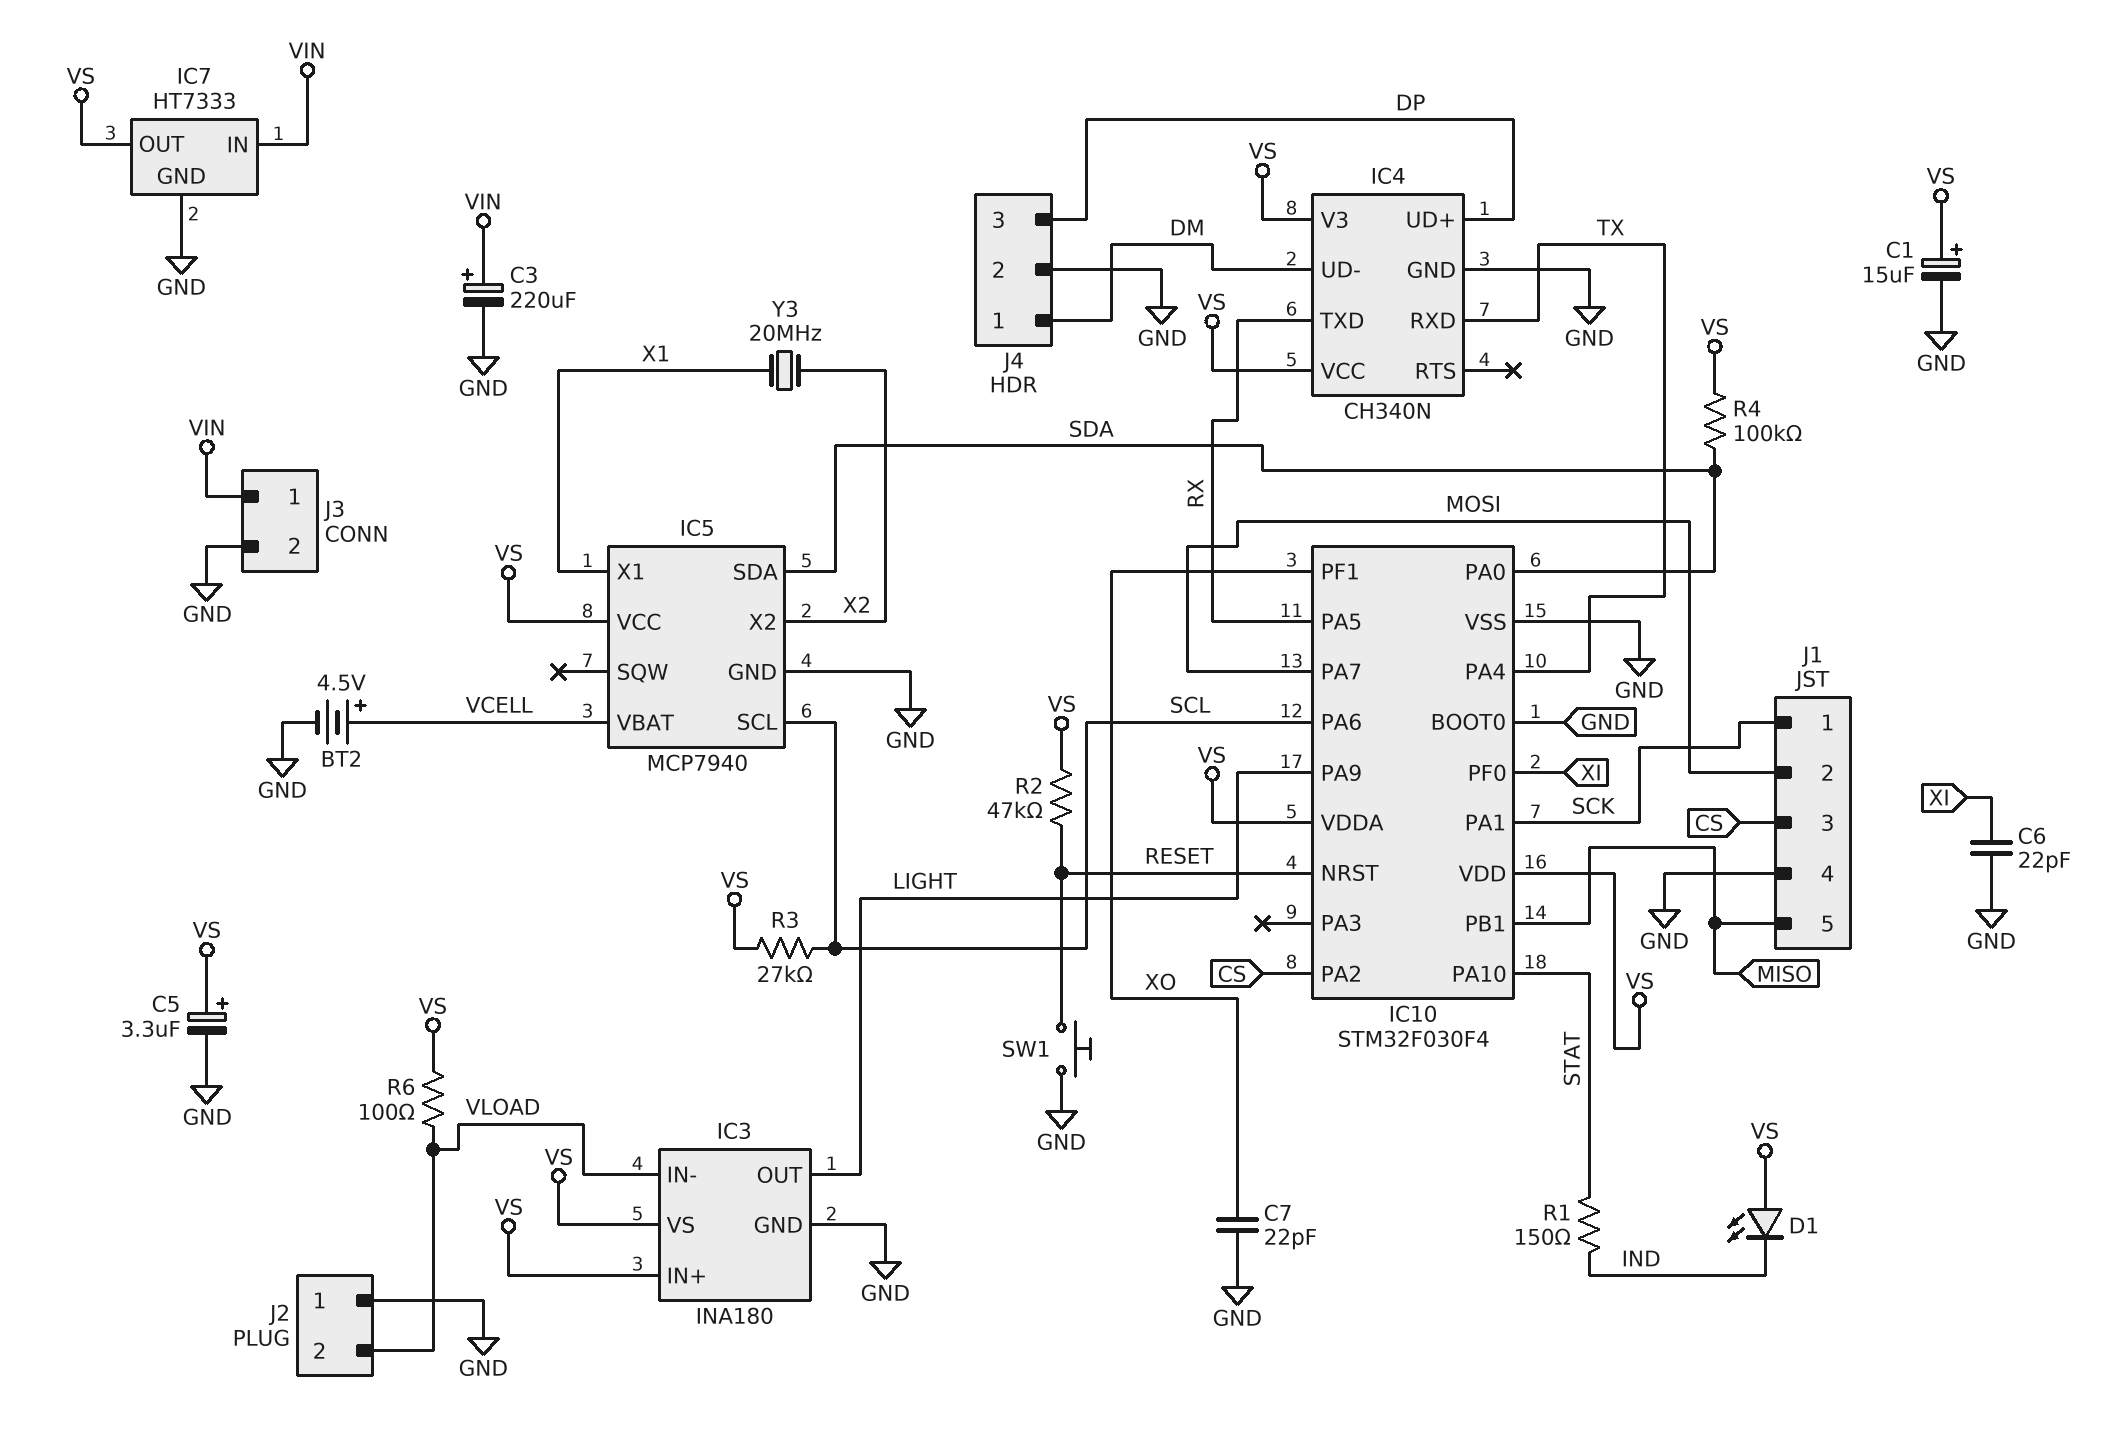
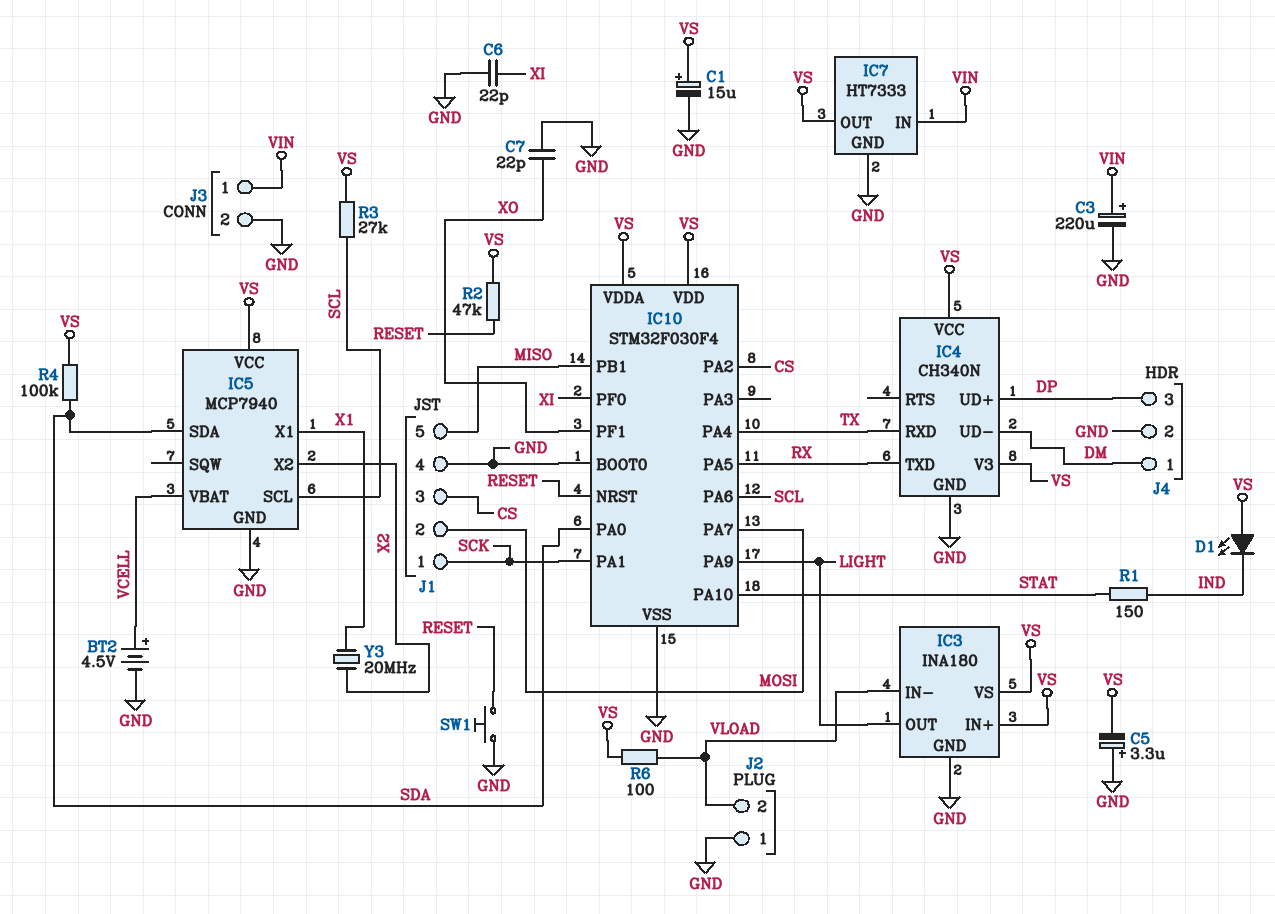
C5: 3.3uF (plus VS, minus GND) -> 3.3uF (plus GND, minus VS)

